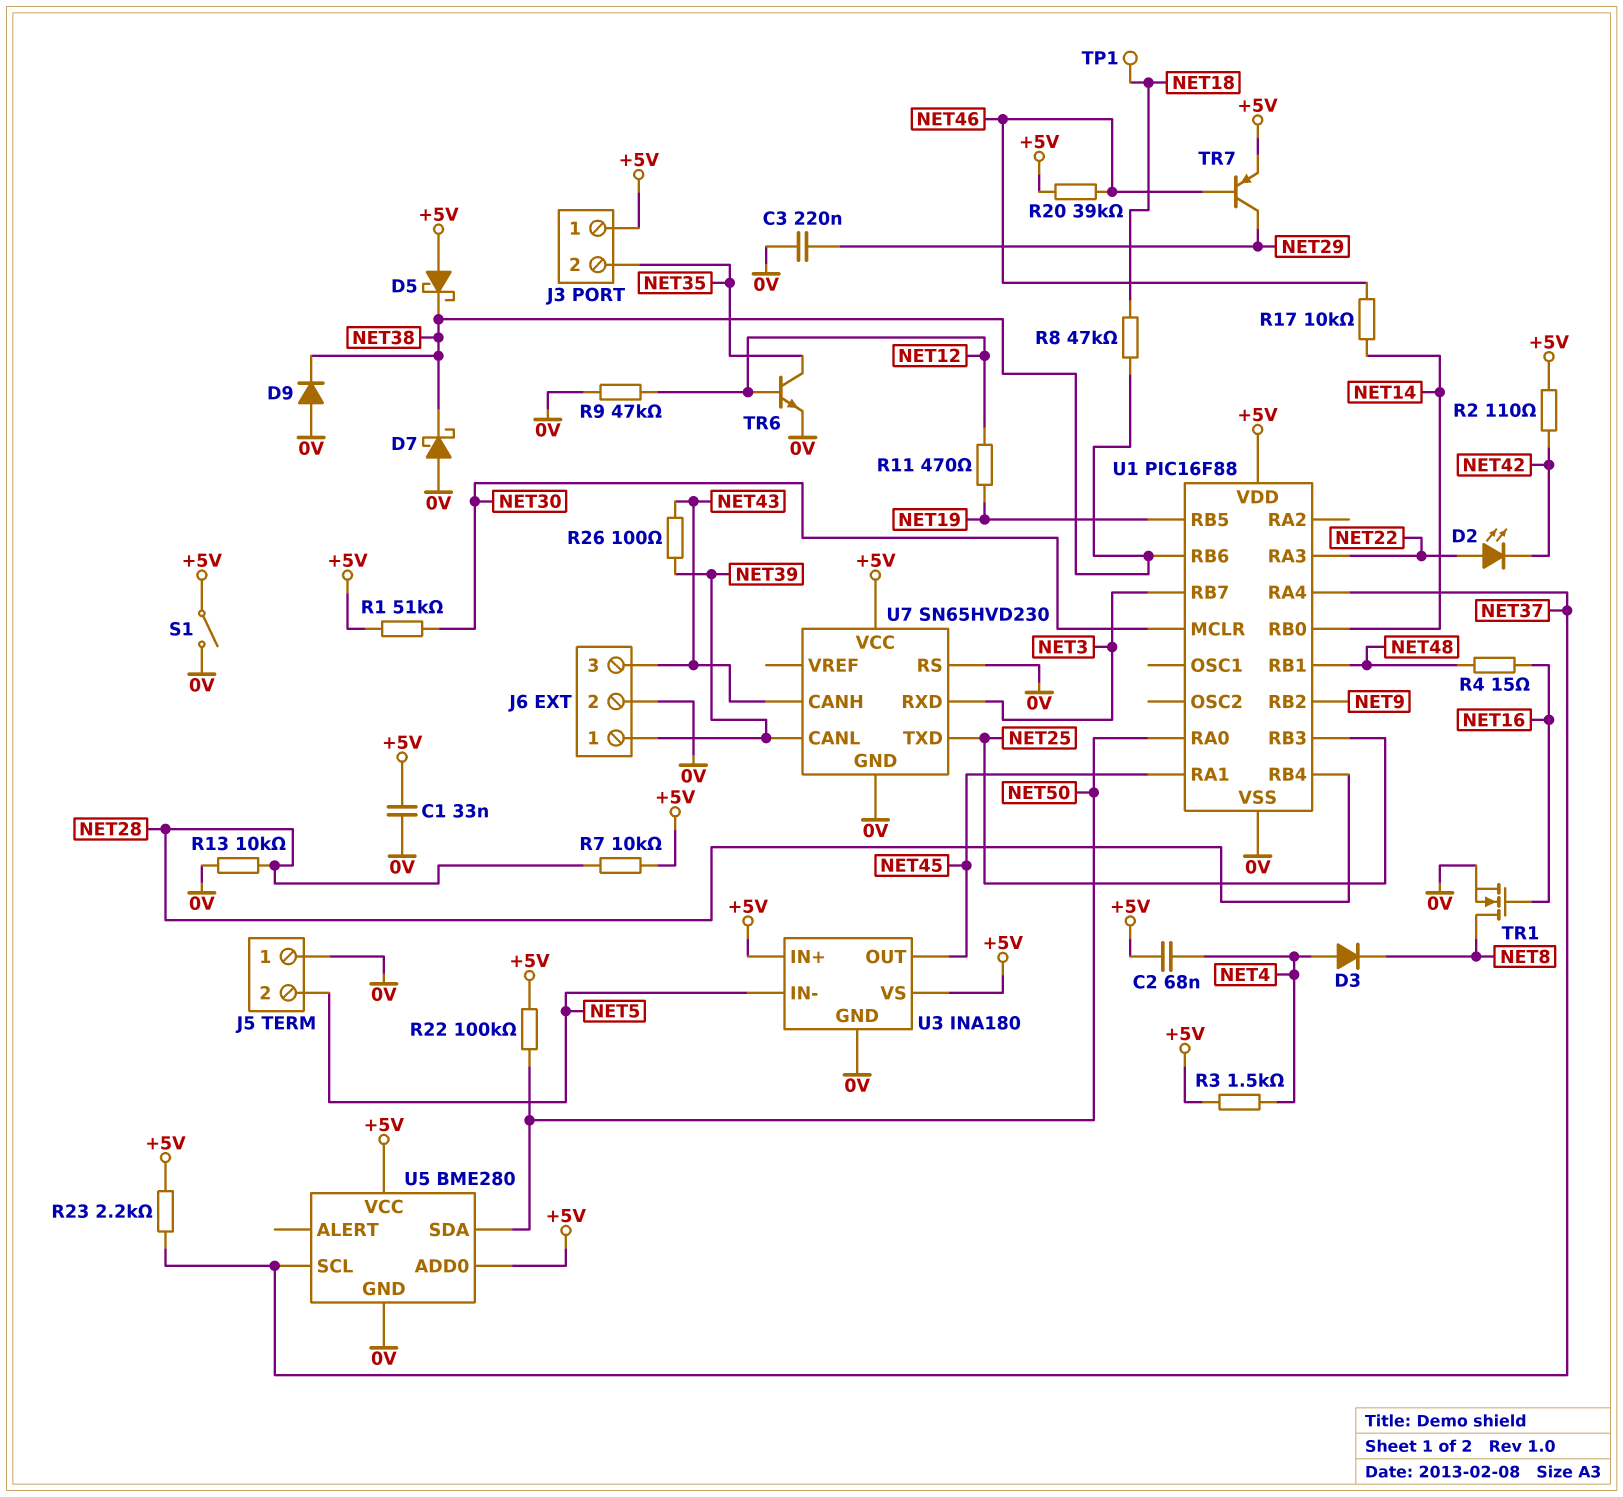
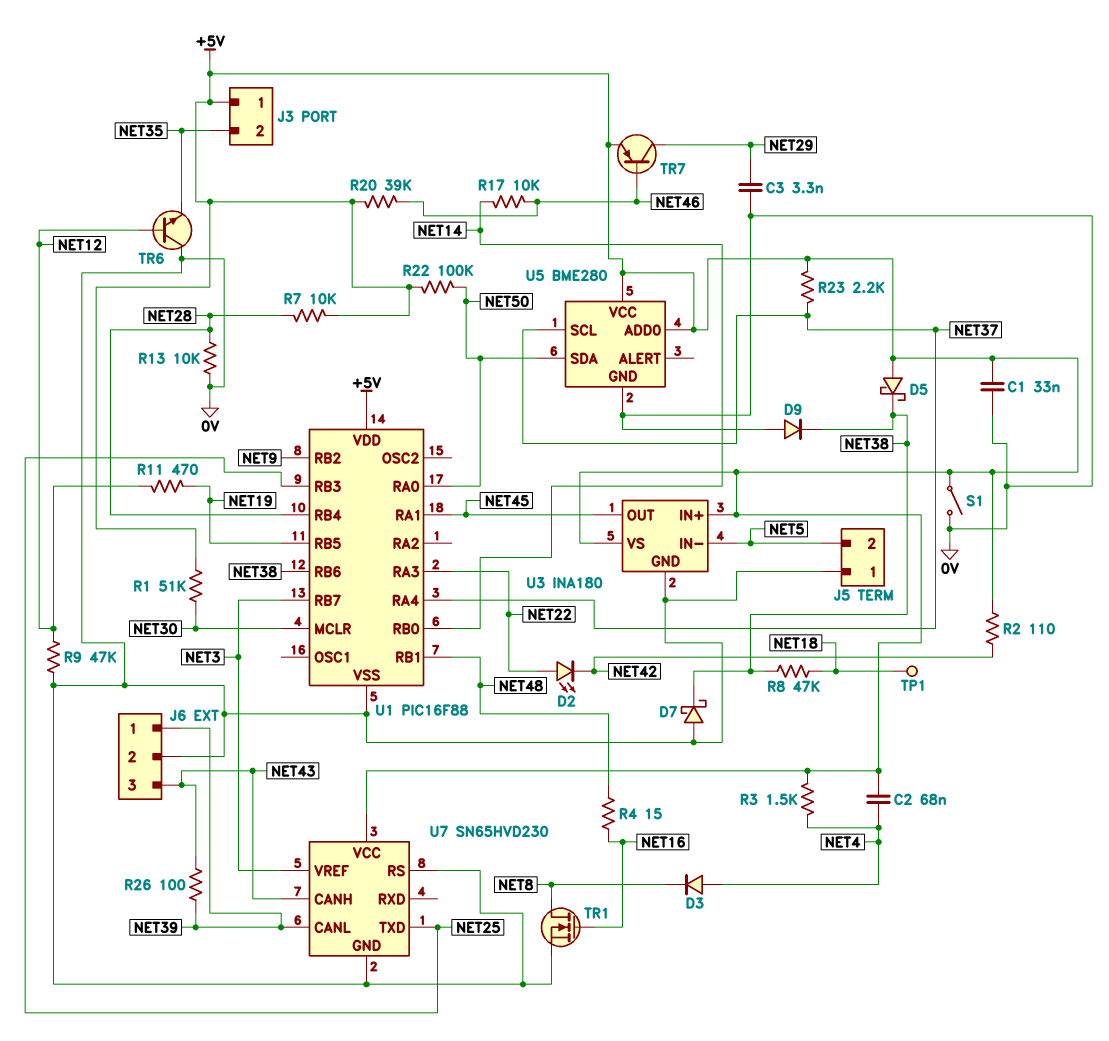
C3: 220nF (0V, NET29) -> 3.3nF (0V, NET29)
TR6: NPN (B NET12, C NET35, E 0V) -> NPN (B NET12, C 0V, E NET35)
U7 pin RXD: NET3 -> none
U7 pin VREF: none -> NET3

